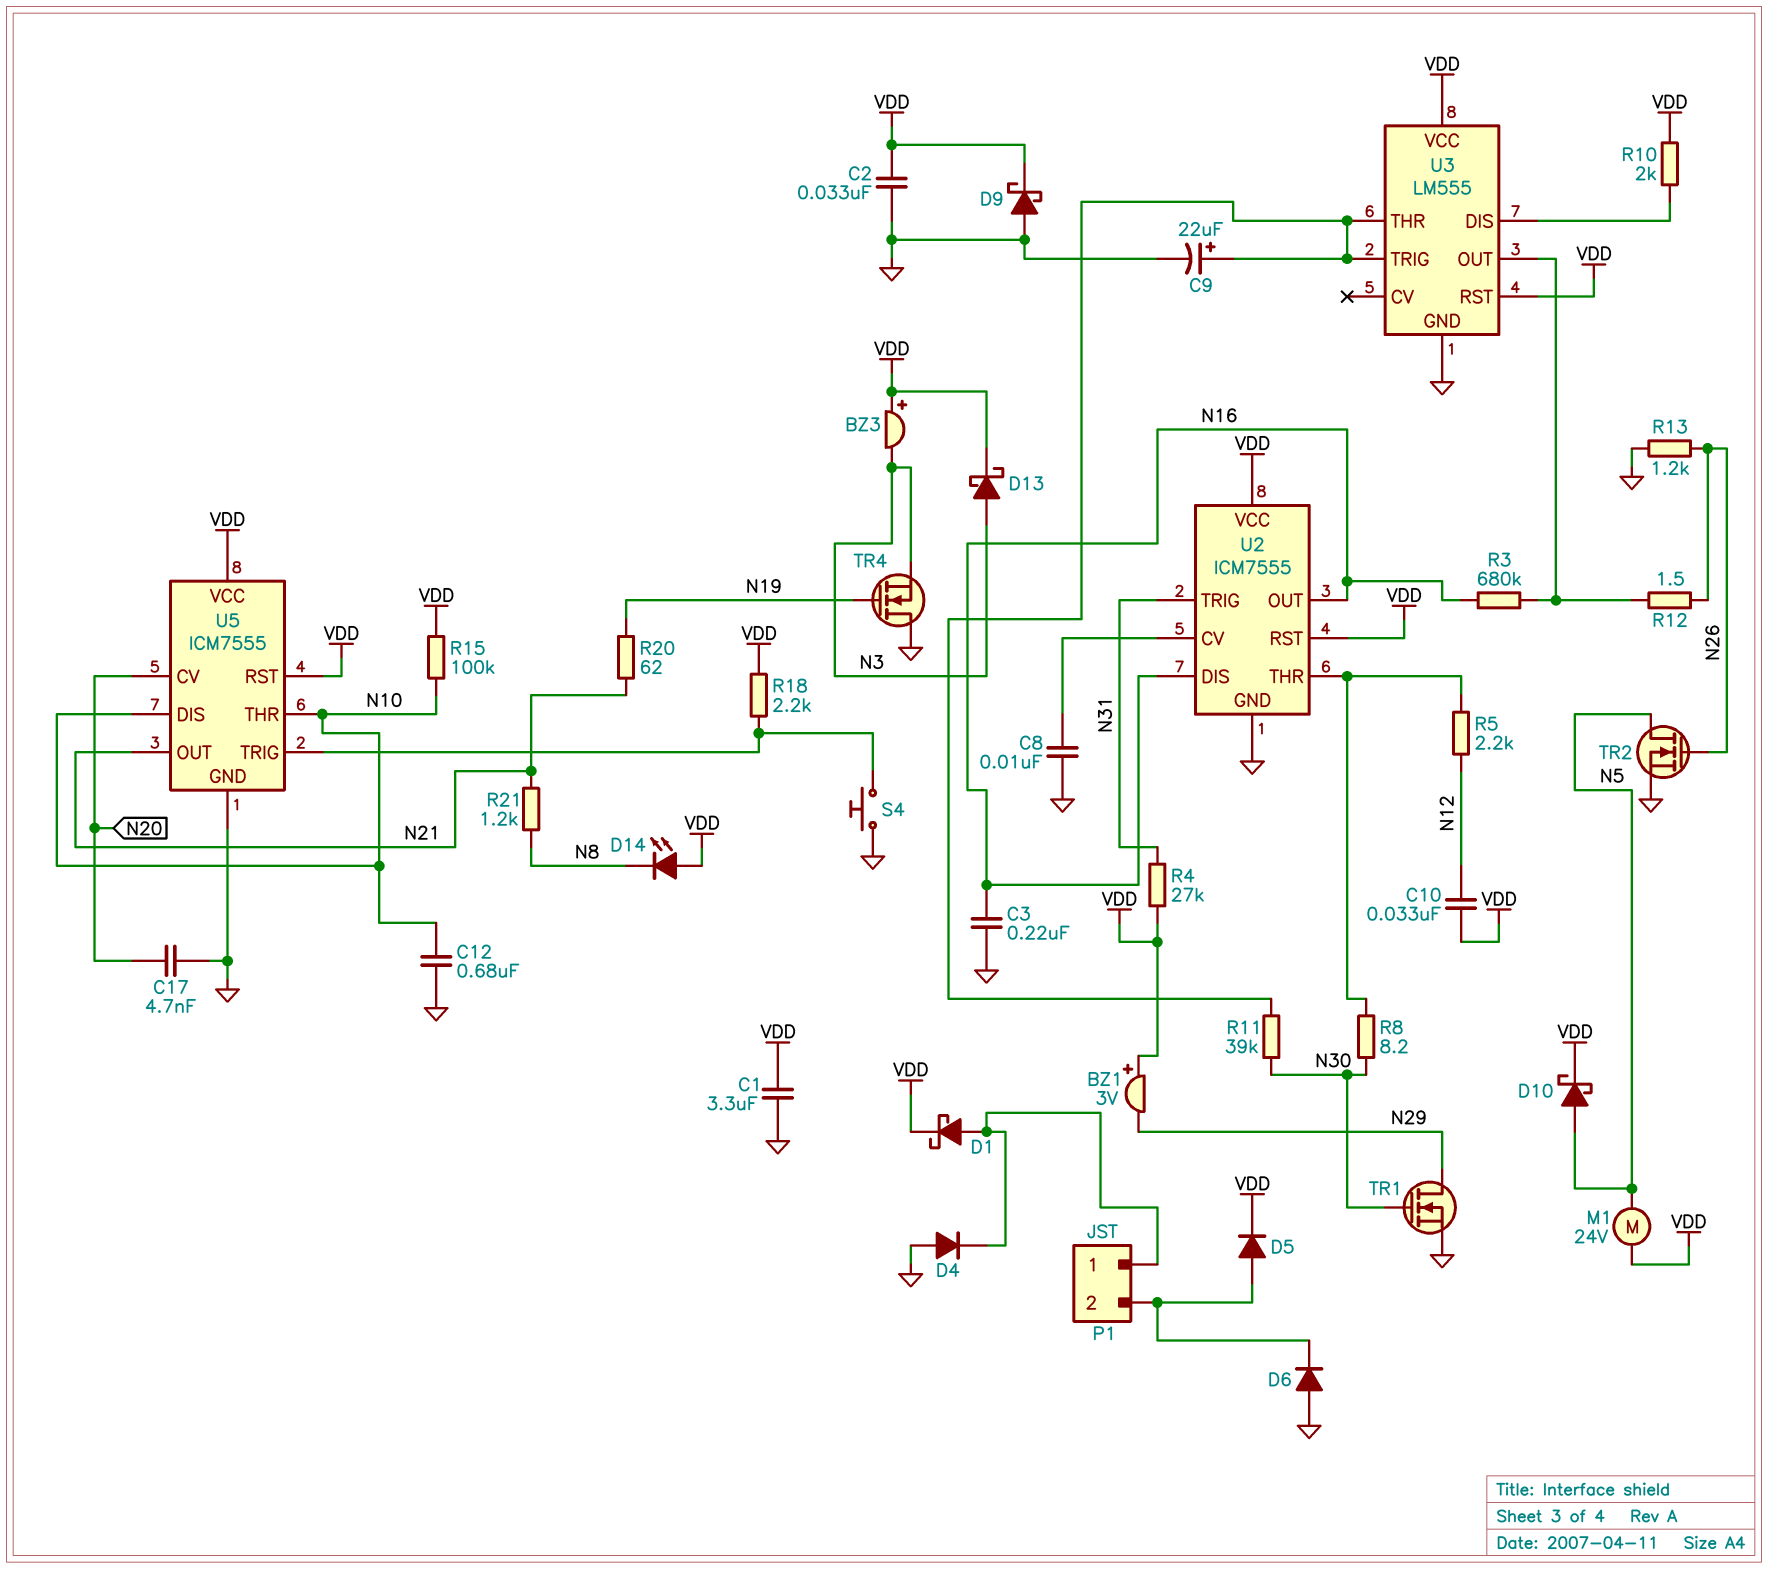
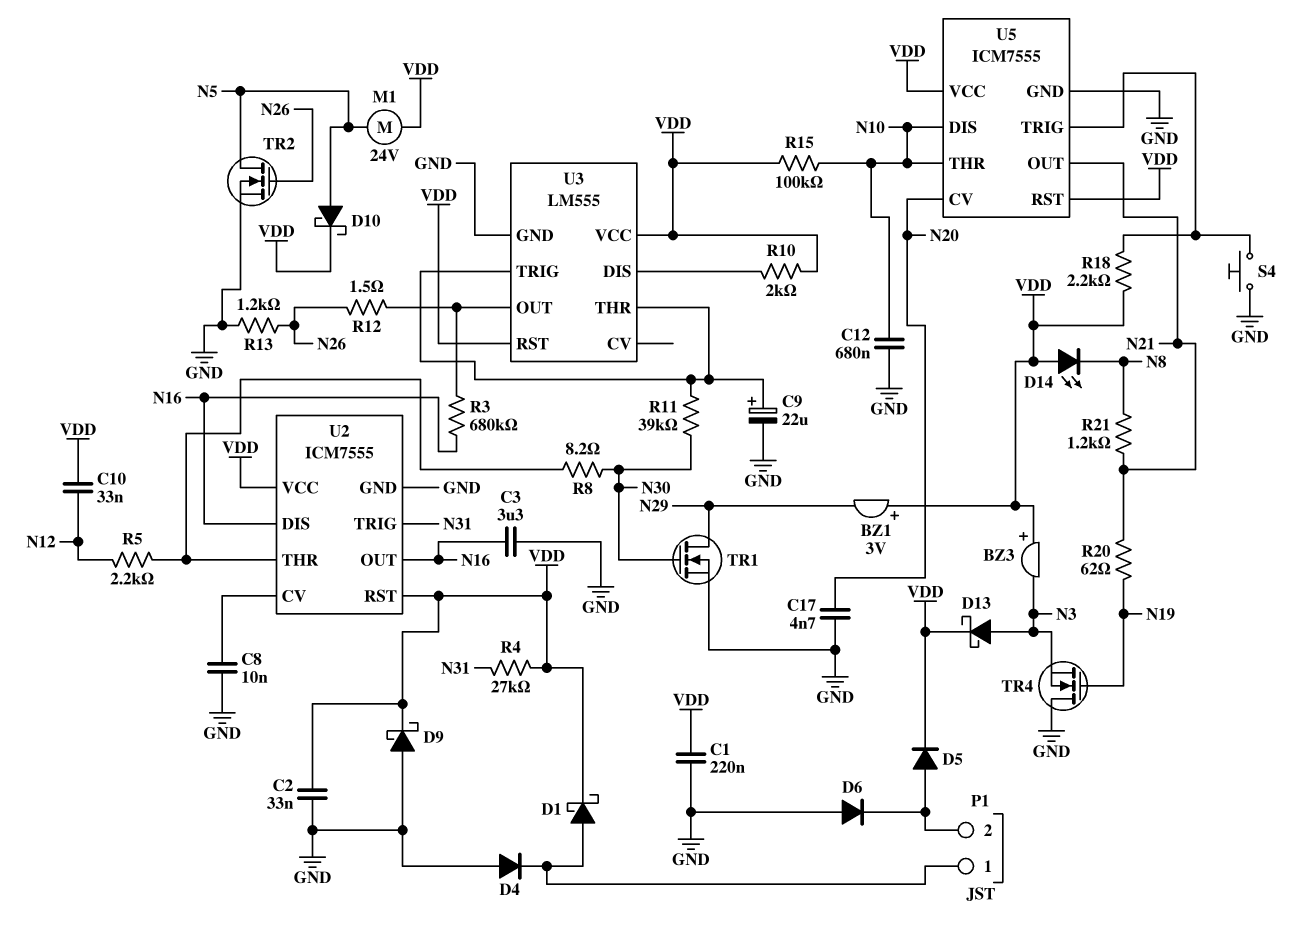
C1: 3.3uF (GND, VDD) -> 220nF (GND, VDD)
C3: 220nF (GND, N16) -> 3.3uF (GND, N16)

